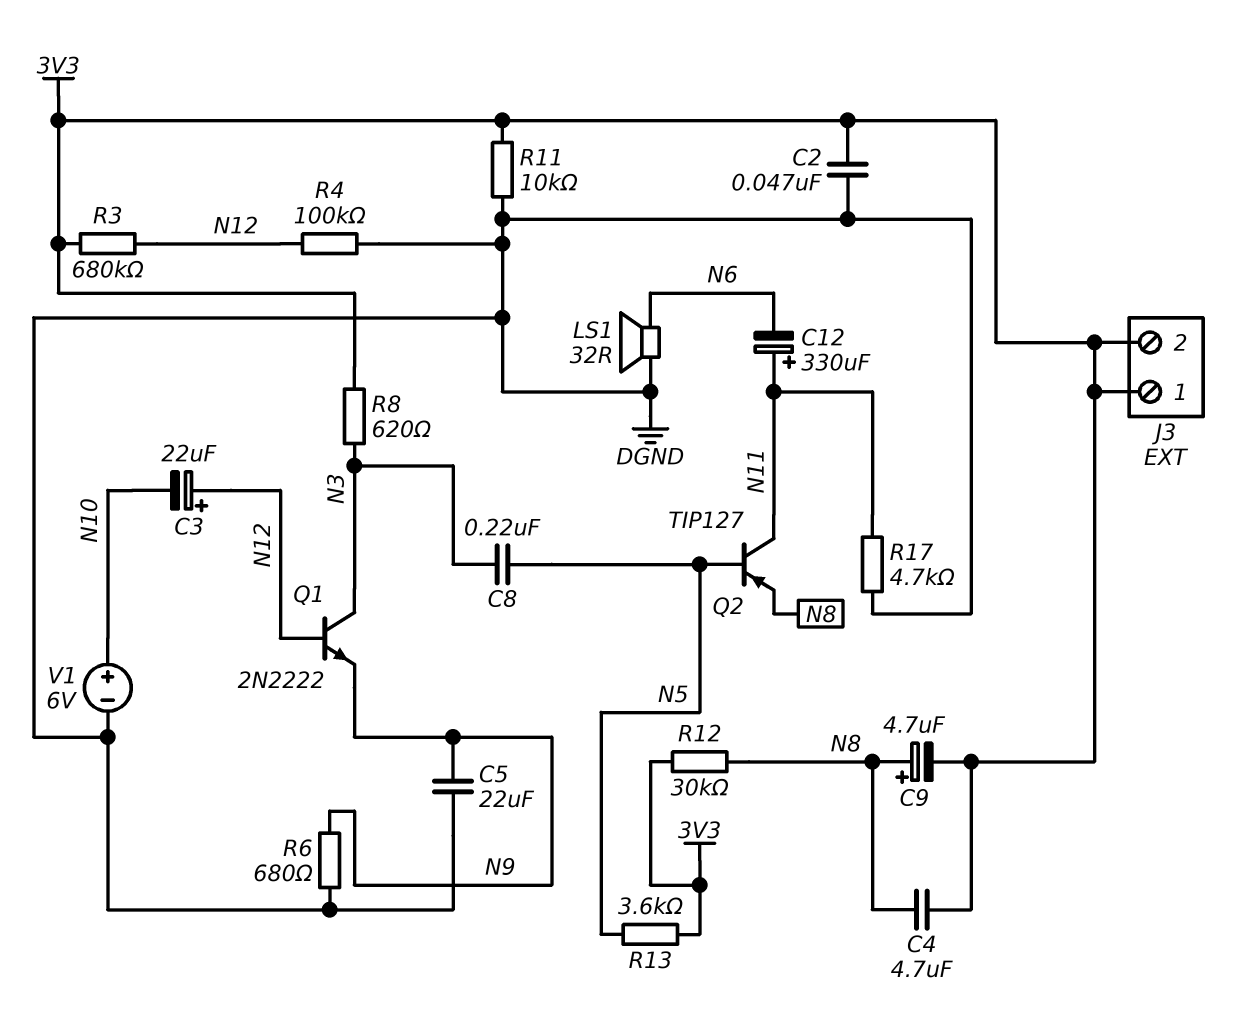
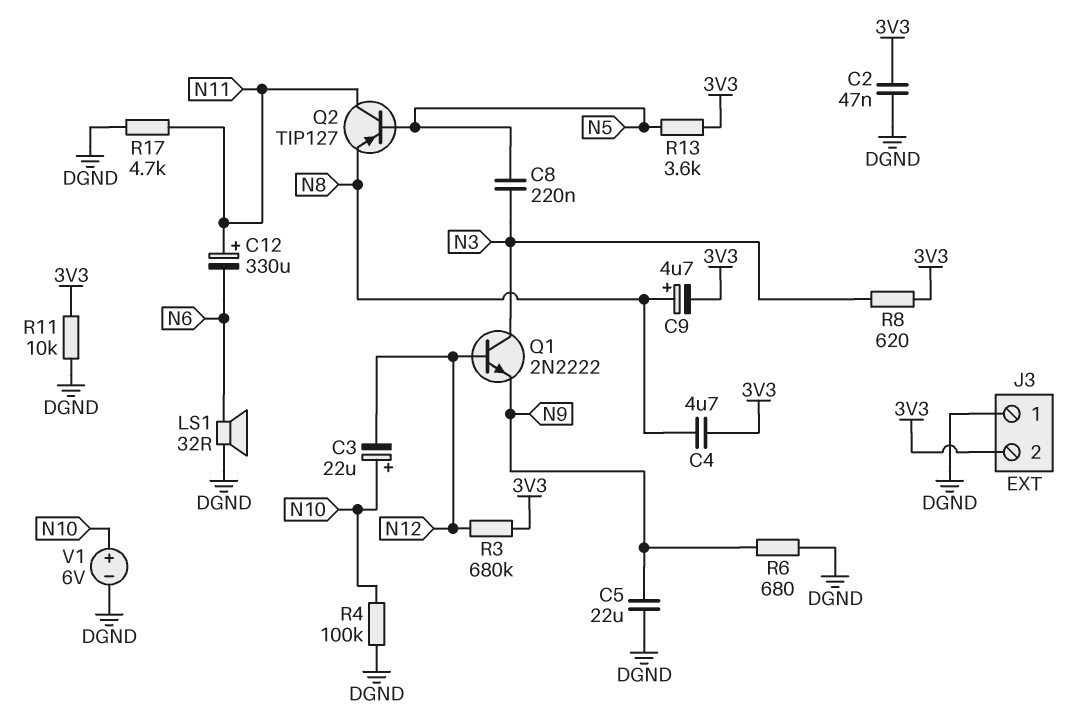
C3: 22uF (plus N12, minus N10) -> 22uF (plus N10, minus N12)
J3 pin 1: 3V3 -> DGND
R4: 100k (DGND, N12) -> 100k (DGND, N10)
R12: 30k (3V3, N8) -> none

